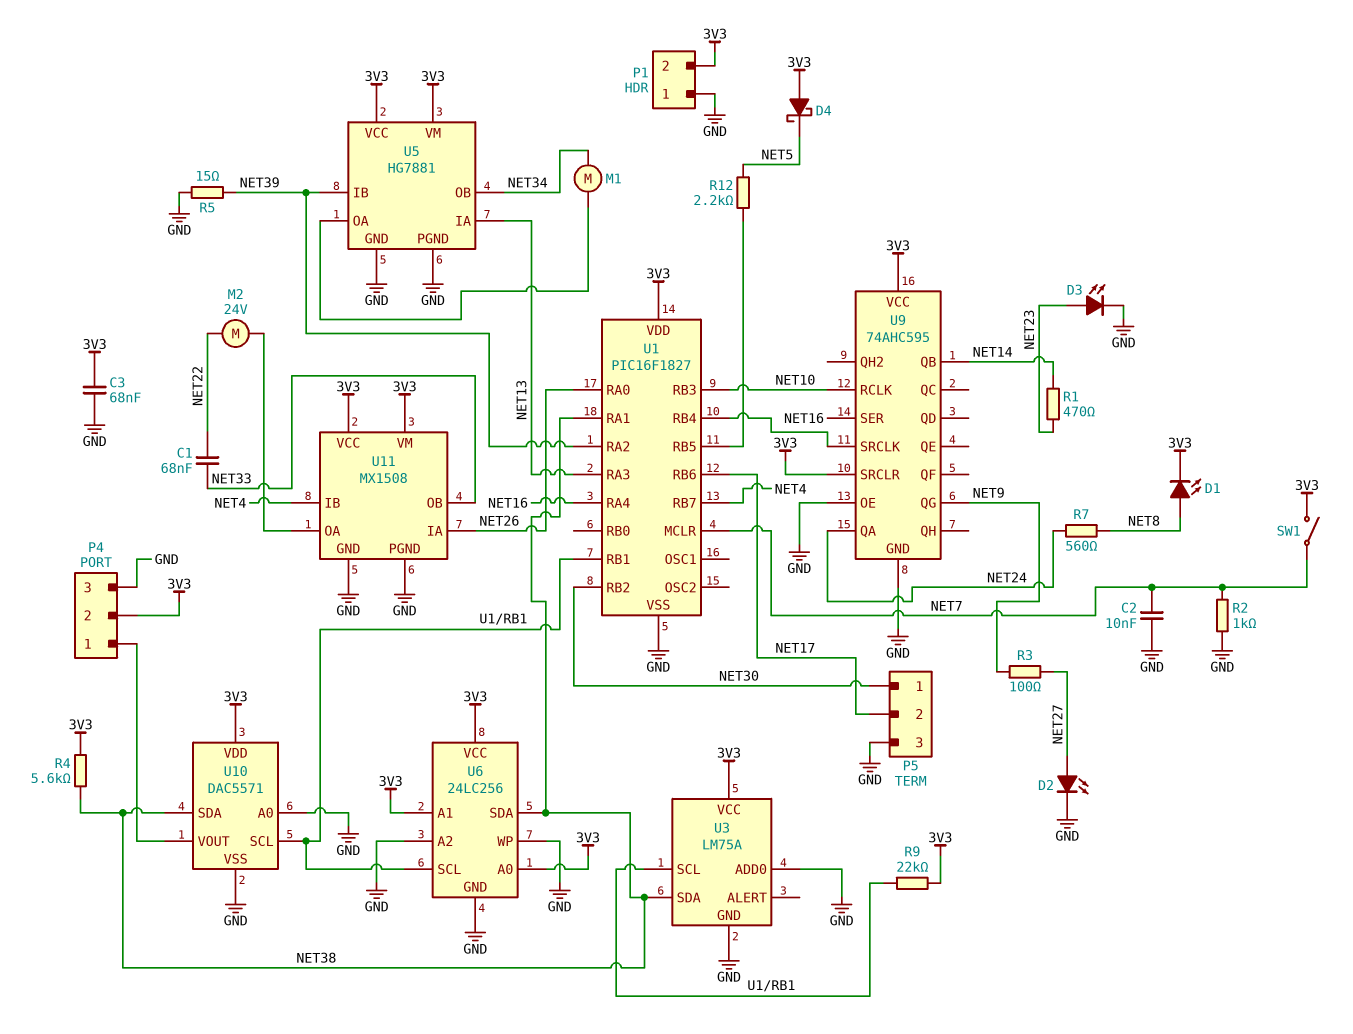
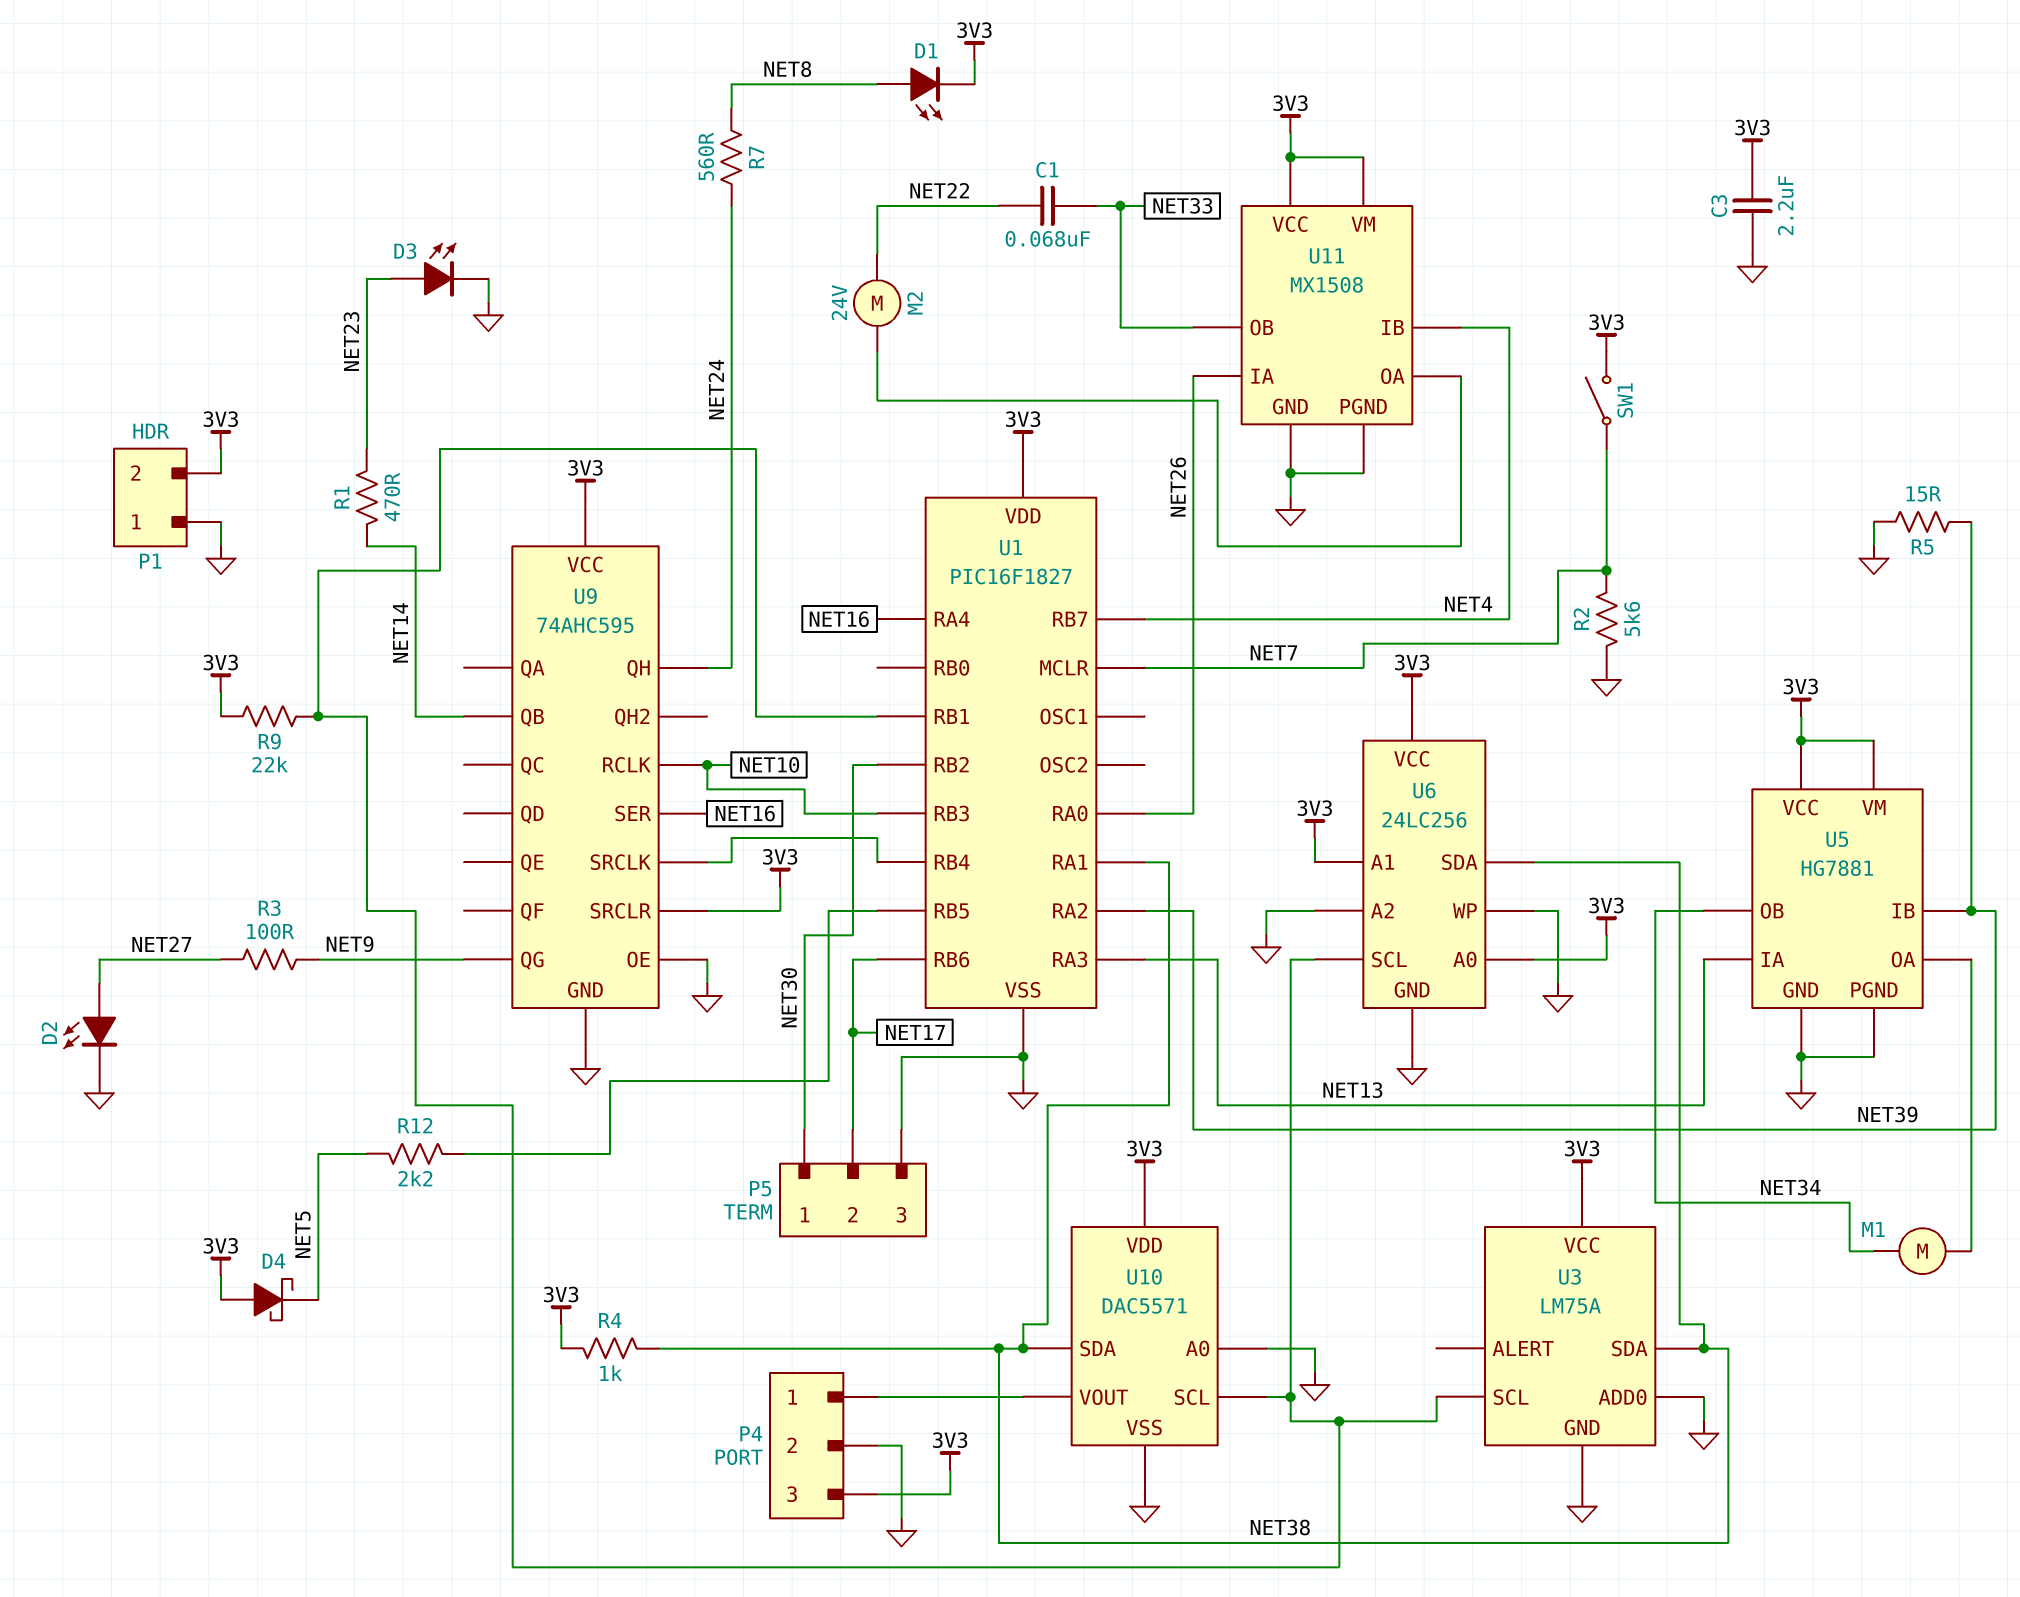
C2: 10nF (GND, NET7) -> none
C3: 68nF (3V3, GND) -> 2.2uF (3V3, GND)
P4 pin 2: 3V3 -> GND
P4 pin 3: GND -> 3V3
R2: 1k (GND, NET7) -> 5.6k (GND, NET7)
R4: 5.6k (3V3, NET38) -> 1k (3V3, NET38)
U9 pin QA: NET24 -> none
U9 pin QH: none -> NET24

